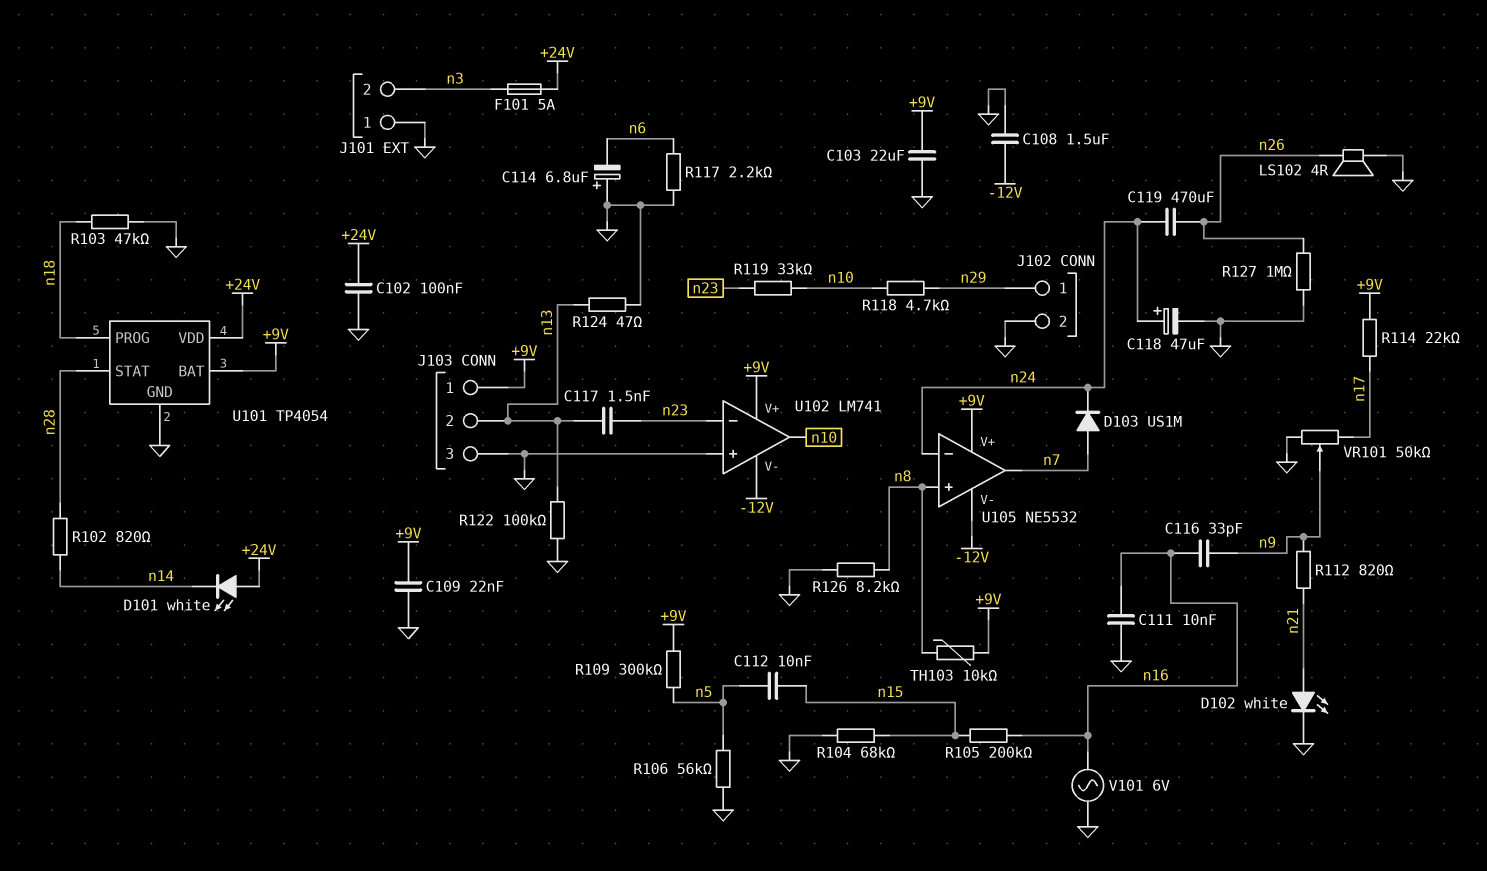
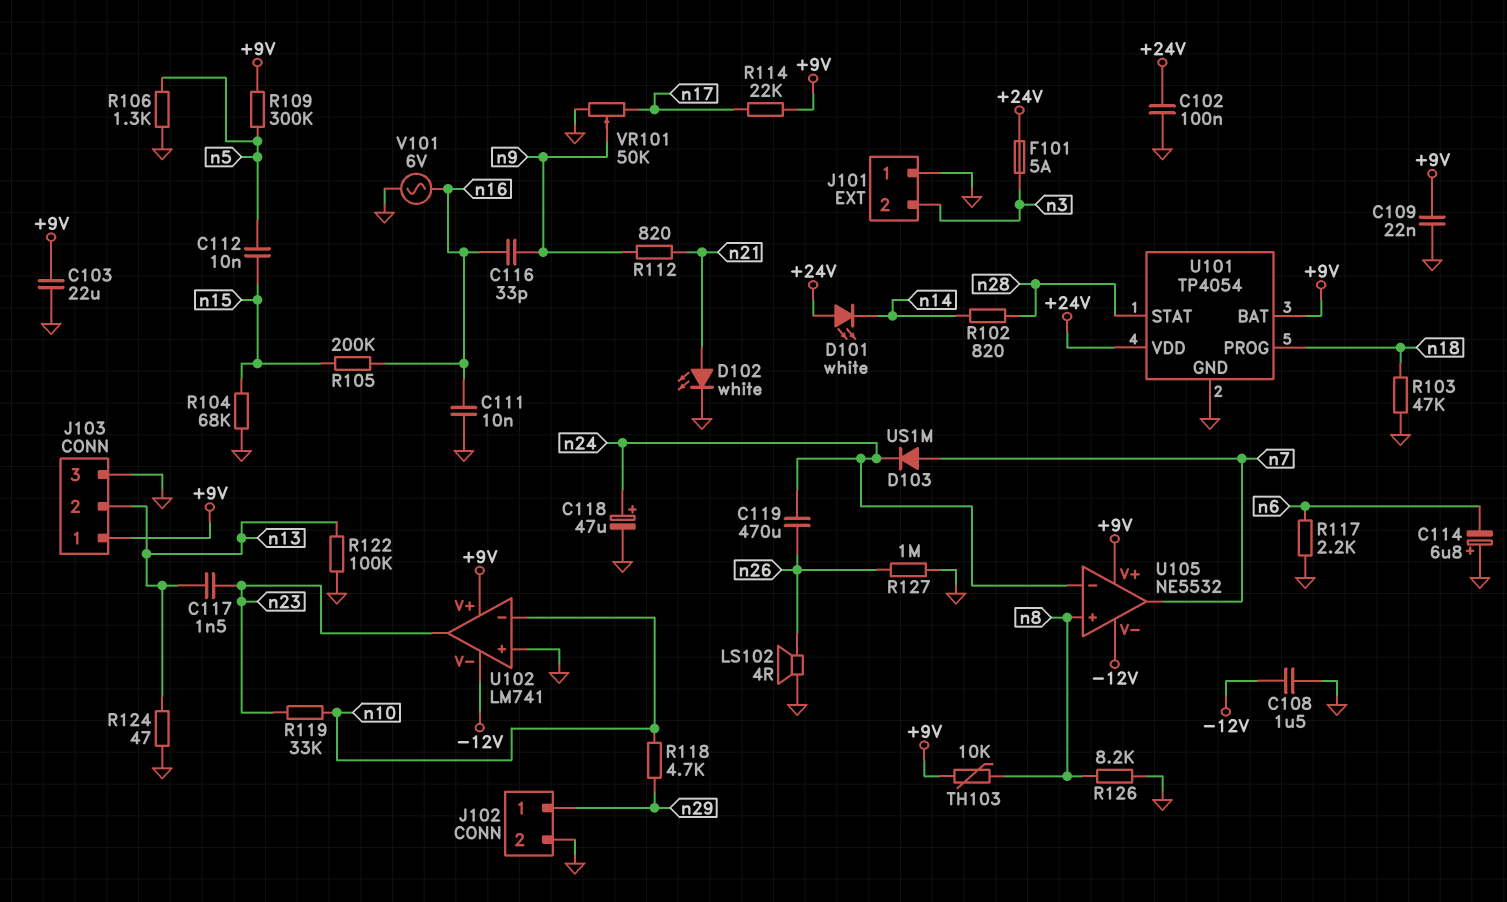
R106: 56k (GND, n5) -> 1.3k (GND, n5)
U102 pin in-: n23 -> n10
U102 pin out: n10 -> n23

